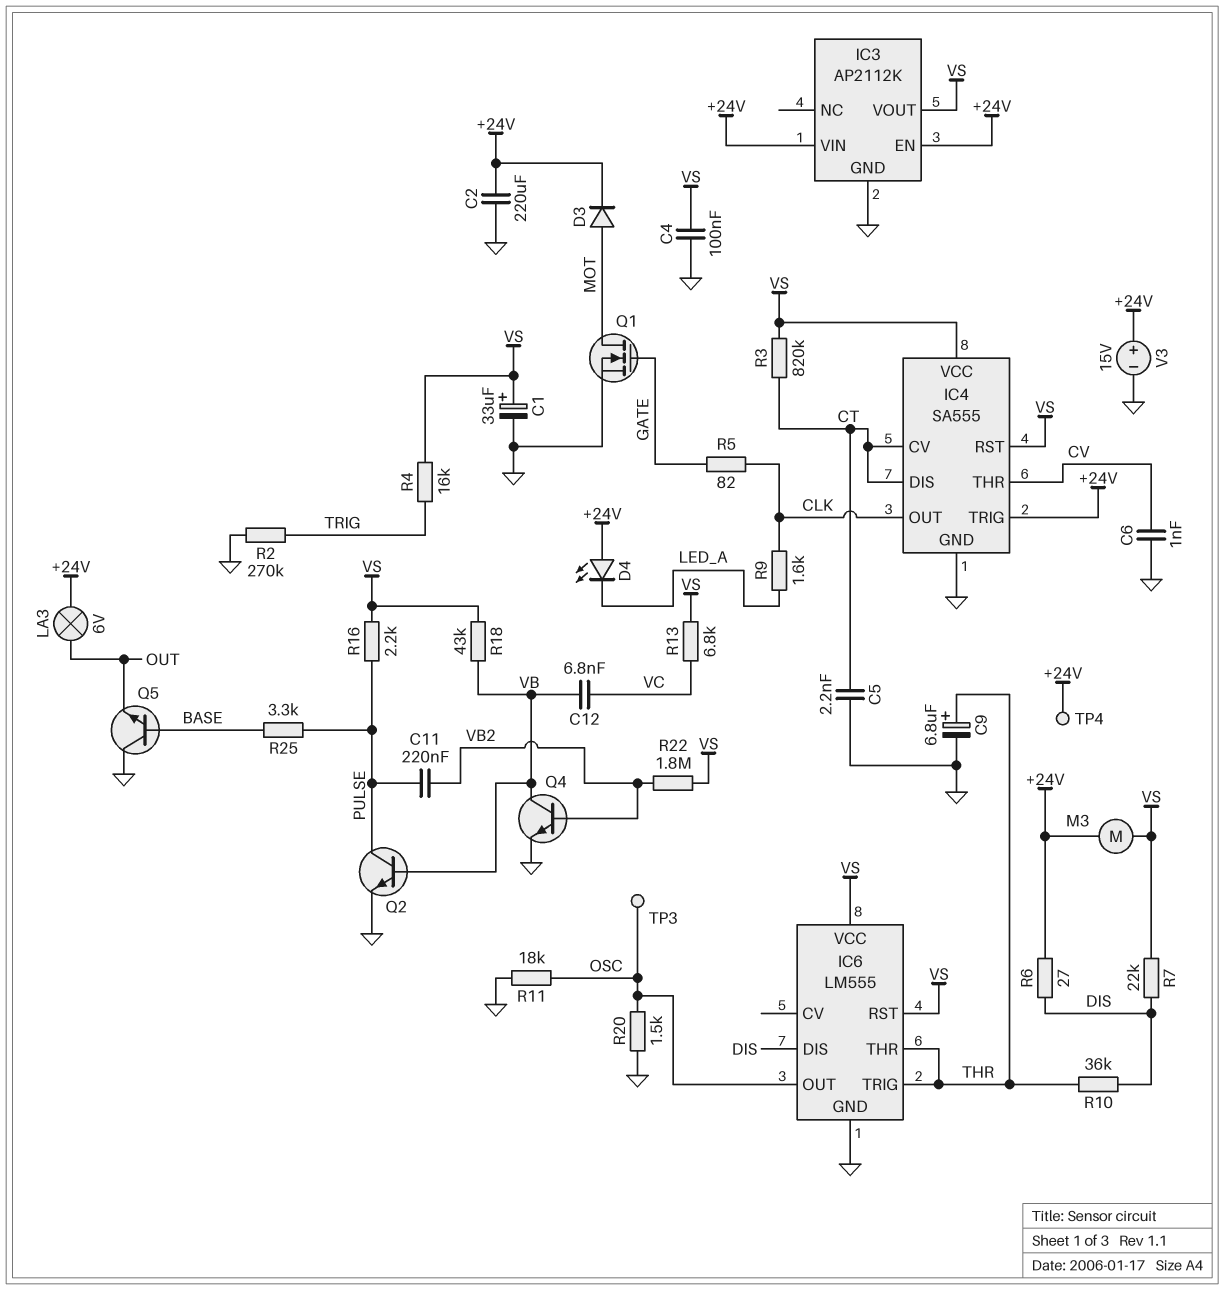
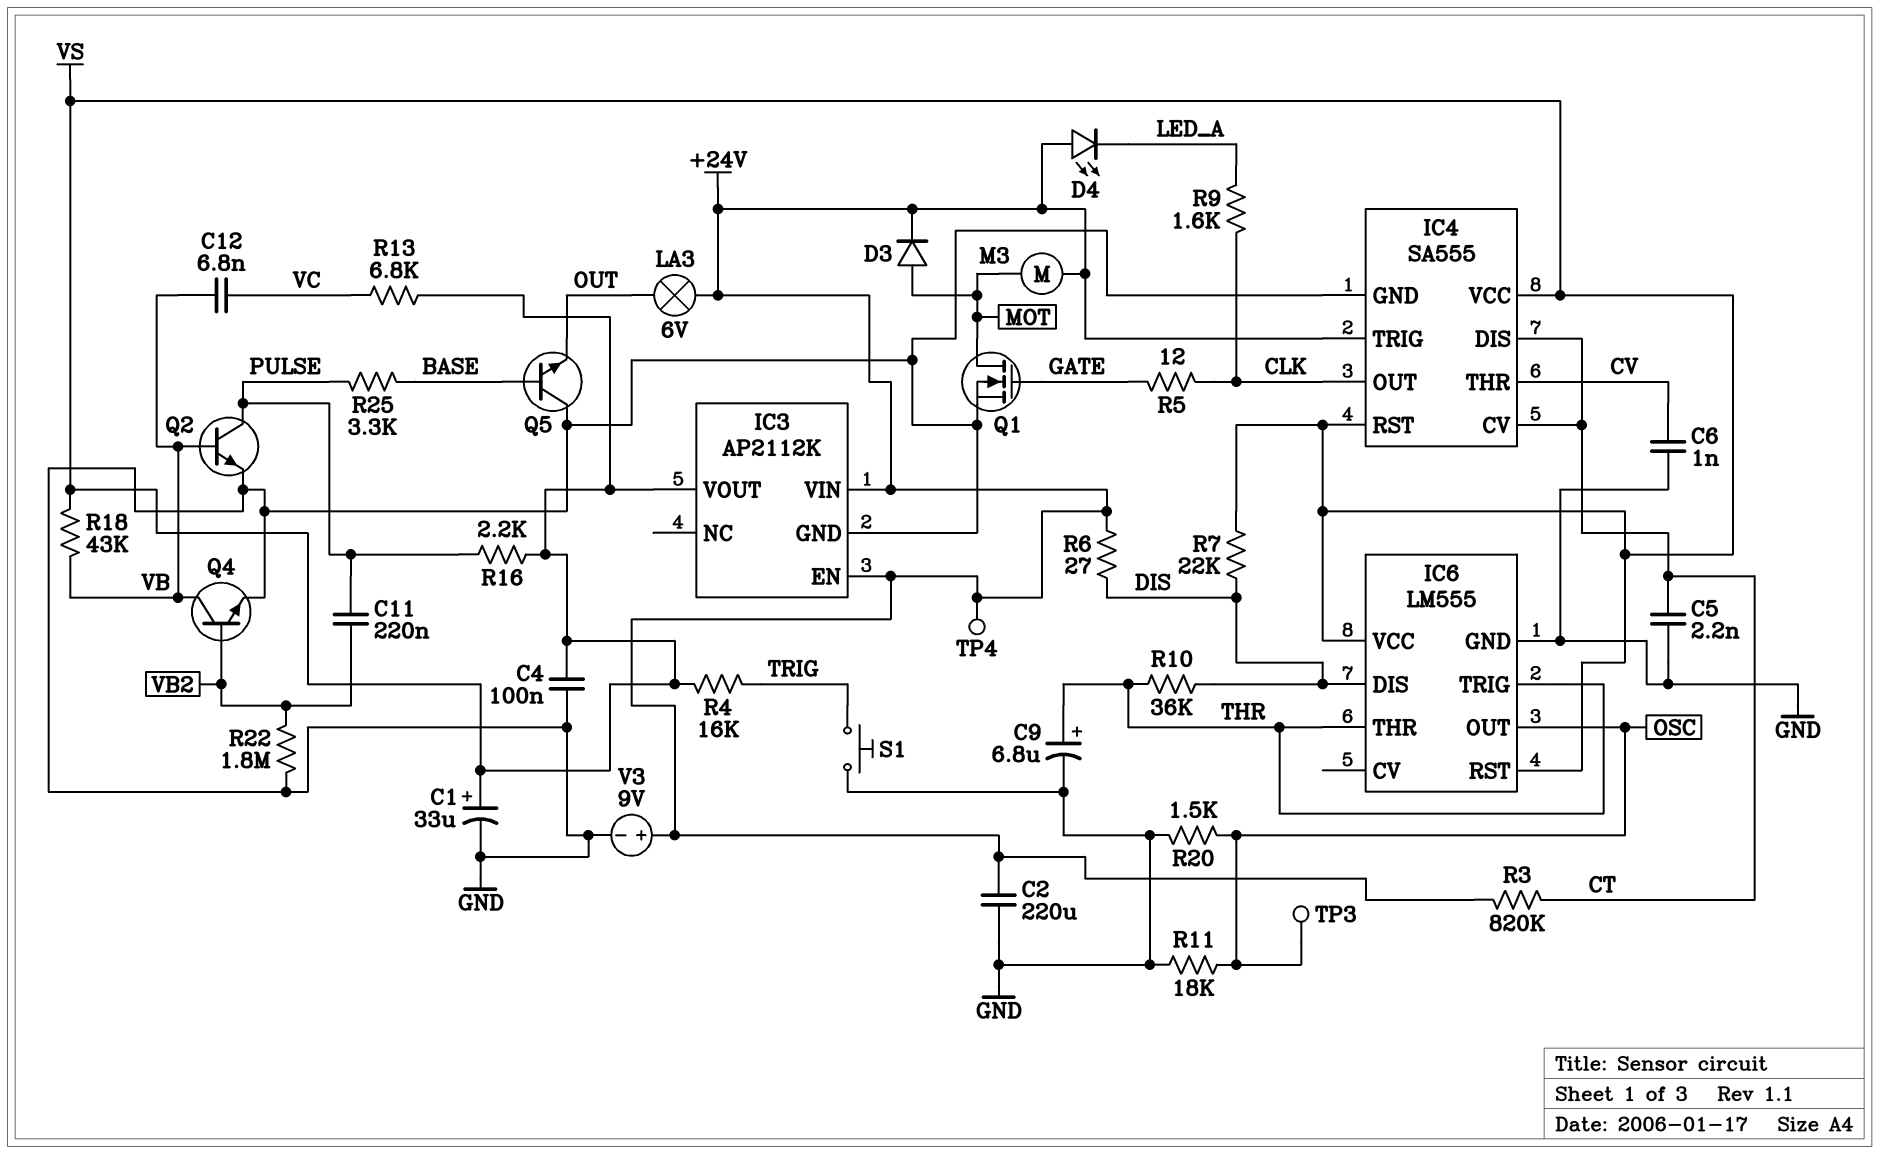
M3: motor (+24V, VS) -> motor (+24V, MOT)
R2: 270k (GND, TRIG) -> none
R3: 820k (CT, VS) -> 820k (+24V, CT)
R5: 82 (CLK, GATE) -> 12 (CLK, GATE)
R22: 1.8M (VB2, VS) -> 1.8M (GND, VB2)
S1: none -> button (GND, TRIG)
V3: 15V (plus +24V, minus GND) -> 9V (plus +24V, minus GND)

